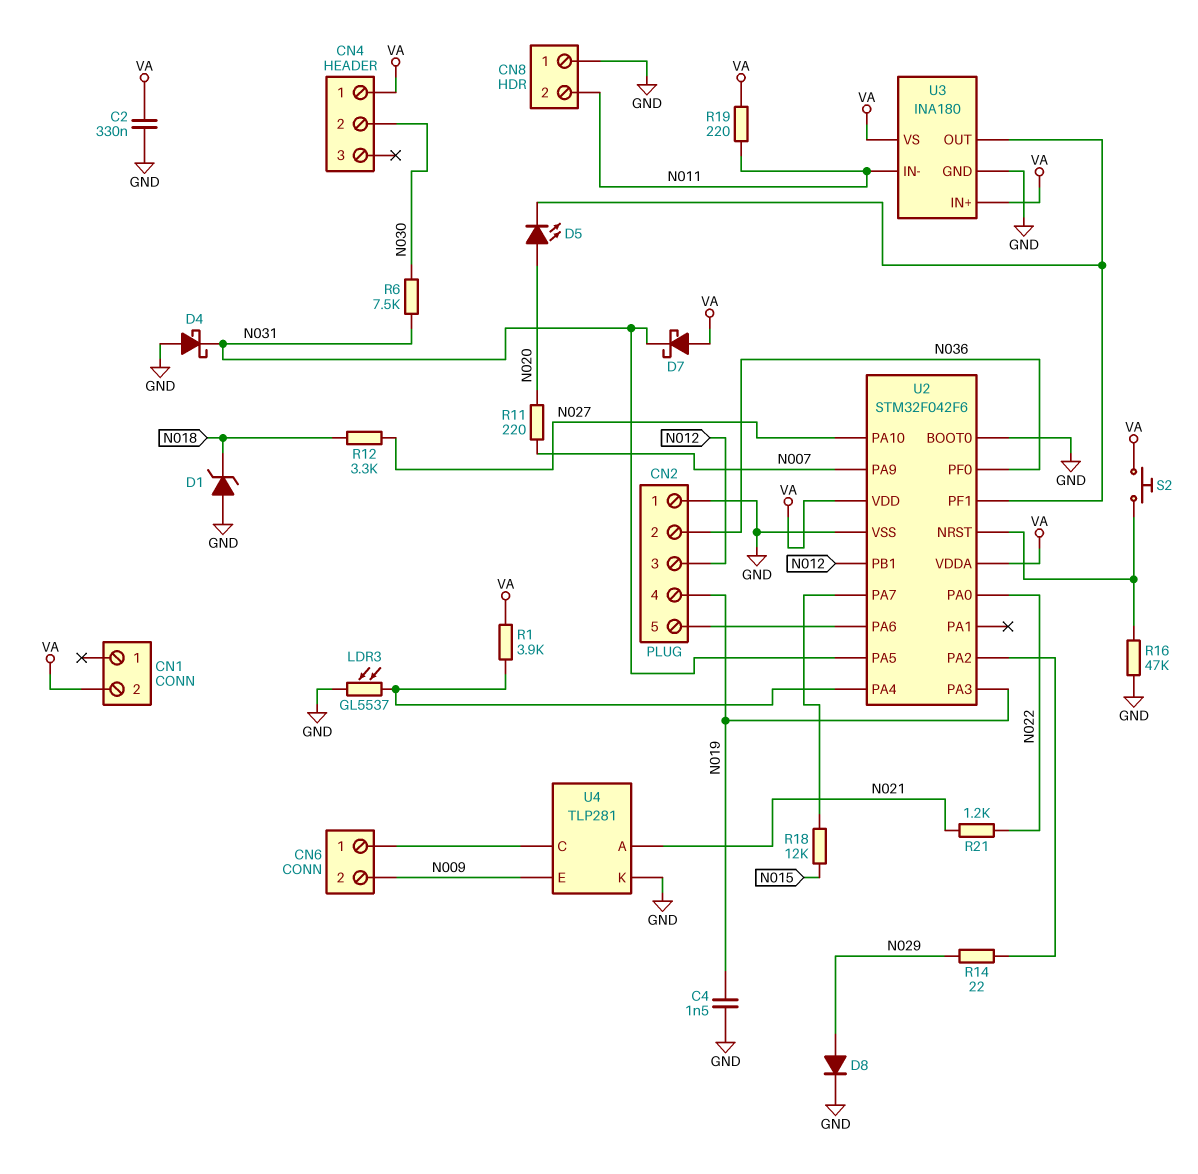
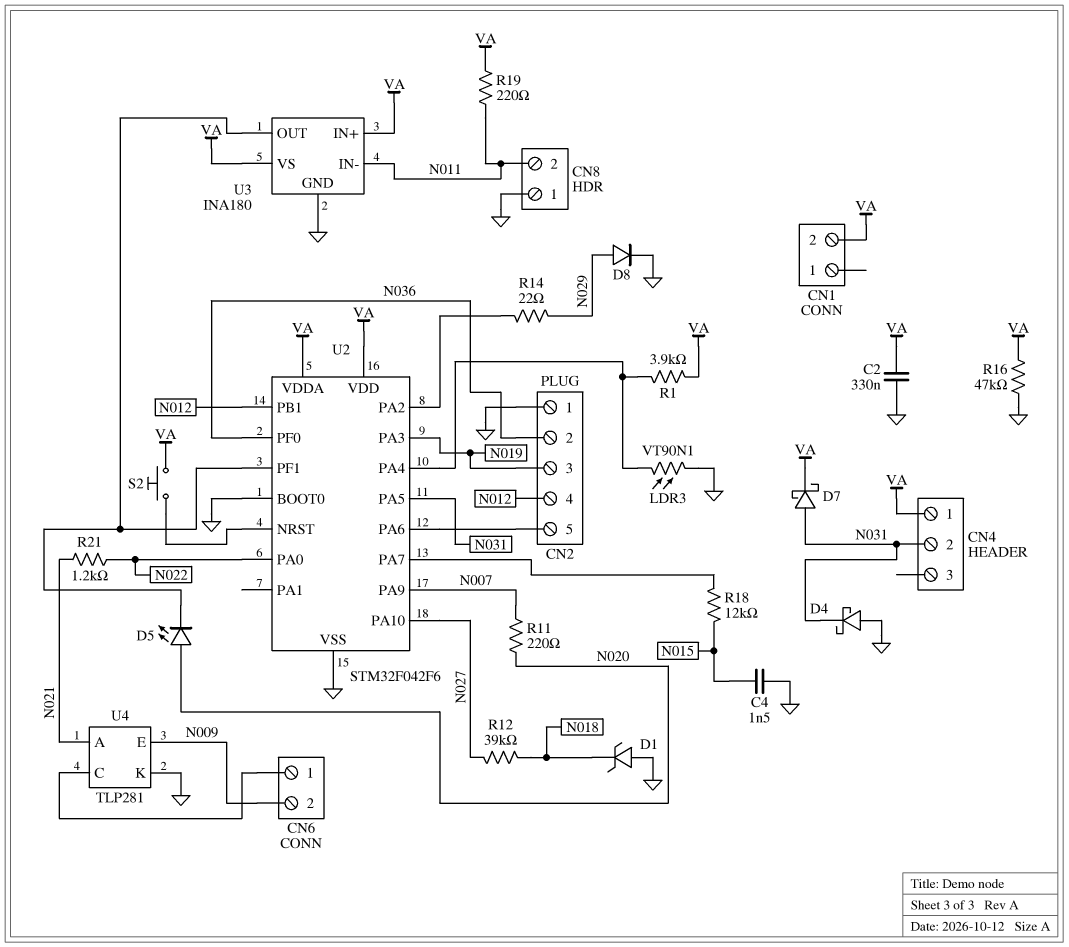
C4: 1.5nF (GND, N019) -> 1.5nF (GND, N015)
CN2 pin 3: N012 -> N019
CN2 pin 4: N019 -> N012
CN4 pin 2: N030 -> N031
D7: schottky (A VA, K N031) -> schottky (A N031, K VA)
LDR3: GL5537 (GND, U2/PA4) -> VT90N1 (GND, U2/PA4)
R6: 7.5k (N030, N031) -> none
R12: 3.3k (N018, N027) -> 39k (N018, N027)
R16: 47k (GND, U2/NRST) -> 47k (GND, VA)

